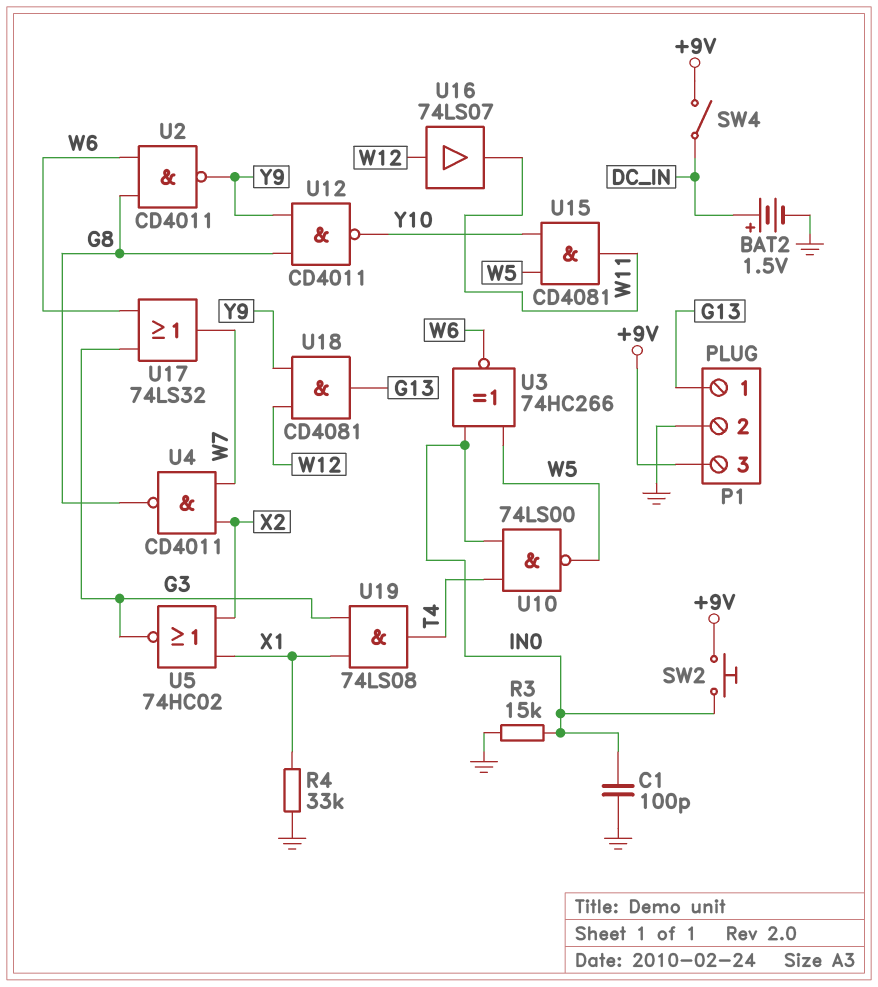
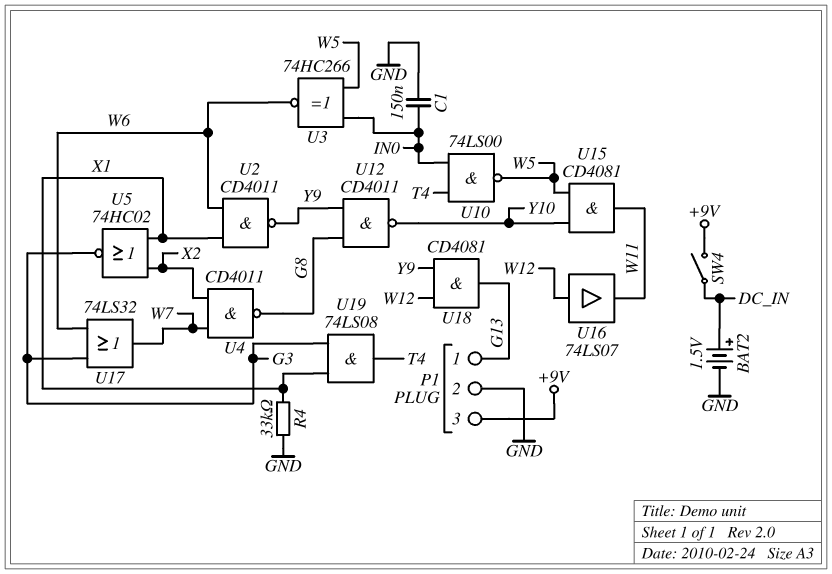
C1: 100pF (GND, IN0) -> 150nF (GND, IN0)
R3: 15k (GND, IN0) -> none
SW2: button (+9V, IN0) -> none
U2: NAND CD4011 (in G8, in W6, out Y9) -> NAND CD4011 (in W6, in X1, out Y9)

